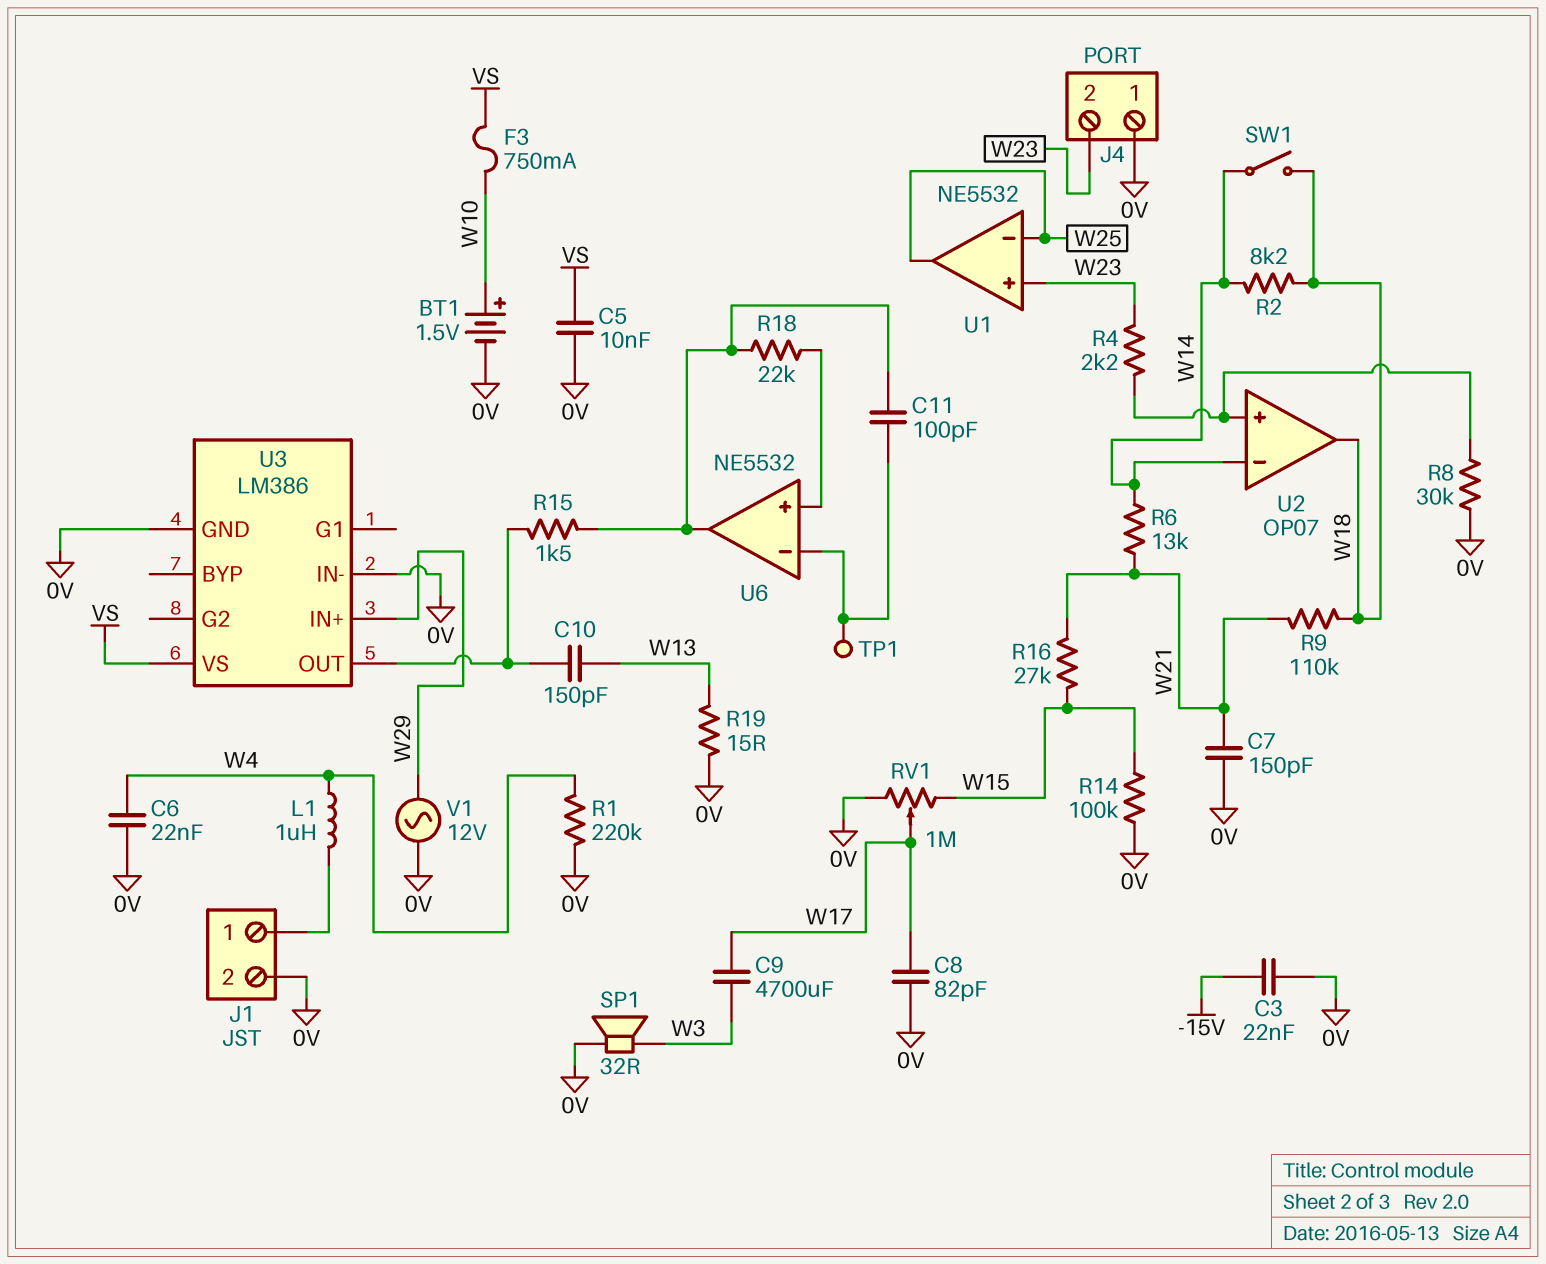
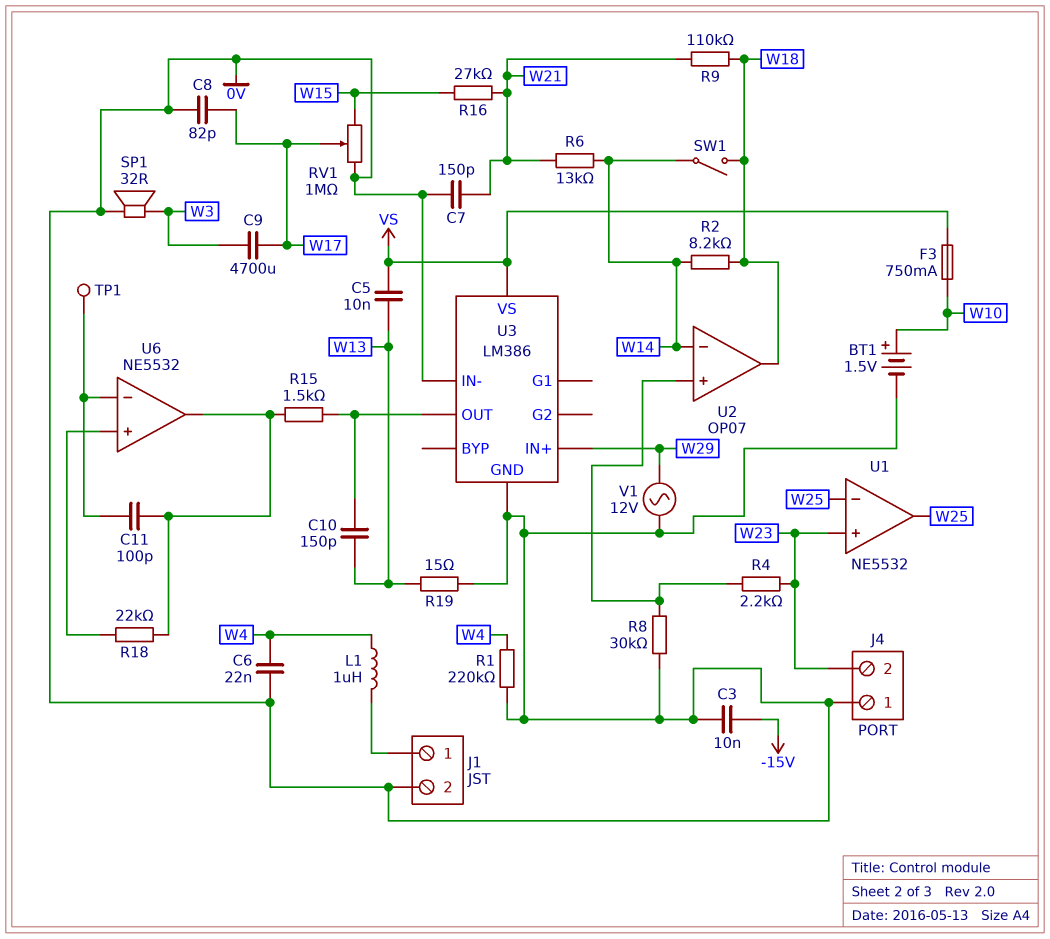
C3: 22nF (-15V, 0V) -> 10nF (-15V, 0V)
C5: 10nF (0V, VS) -> 10nF (VS, W13)
R14: 100k (0V, W15) -> none

